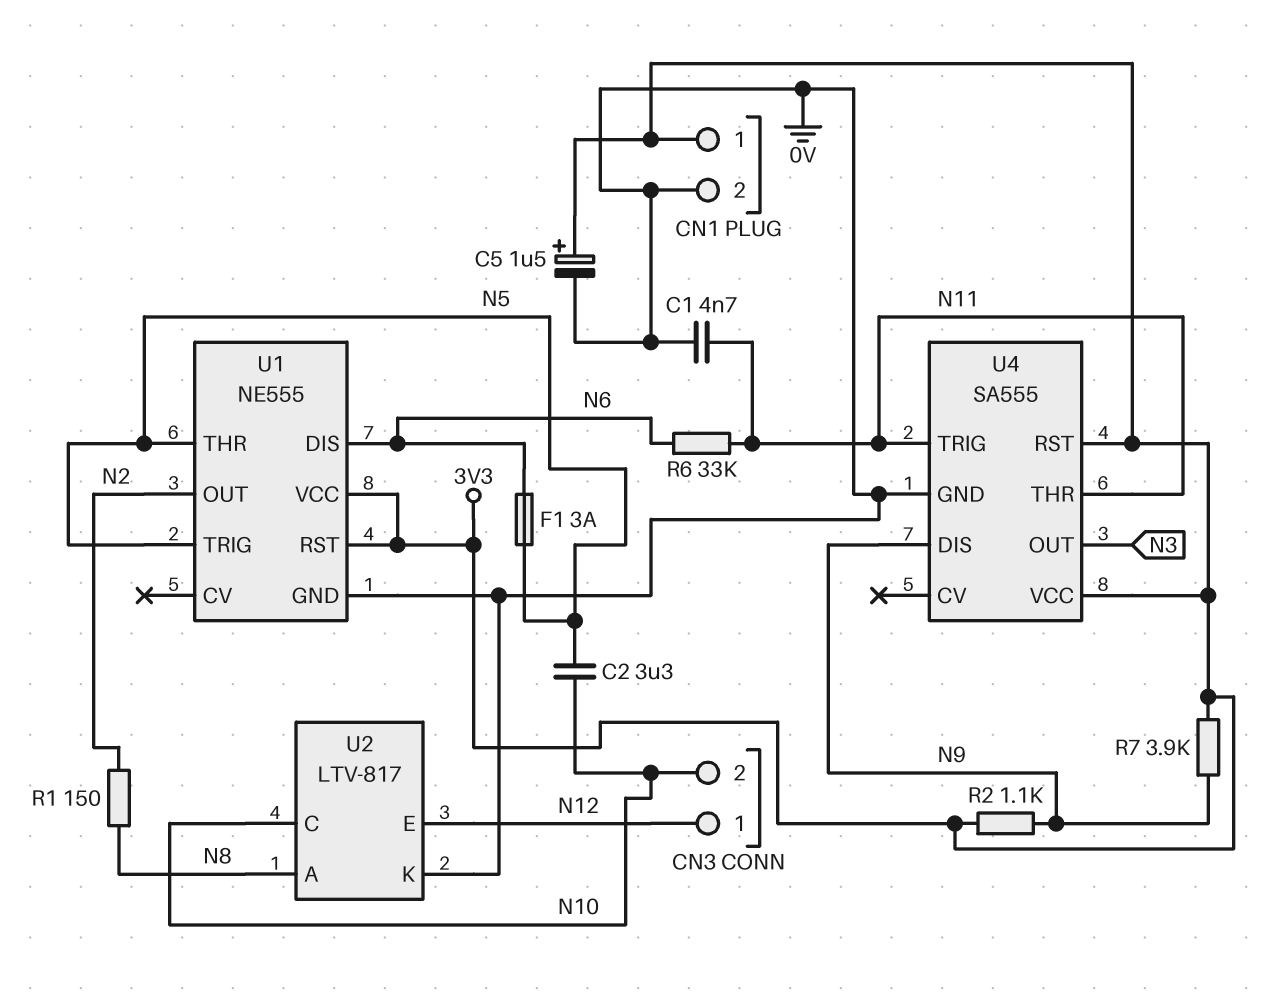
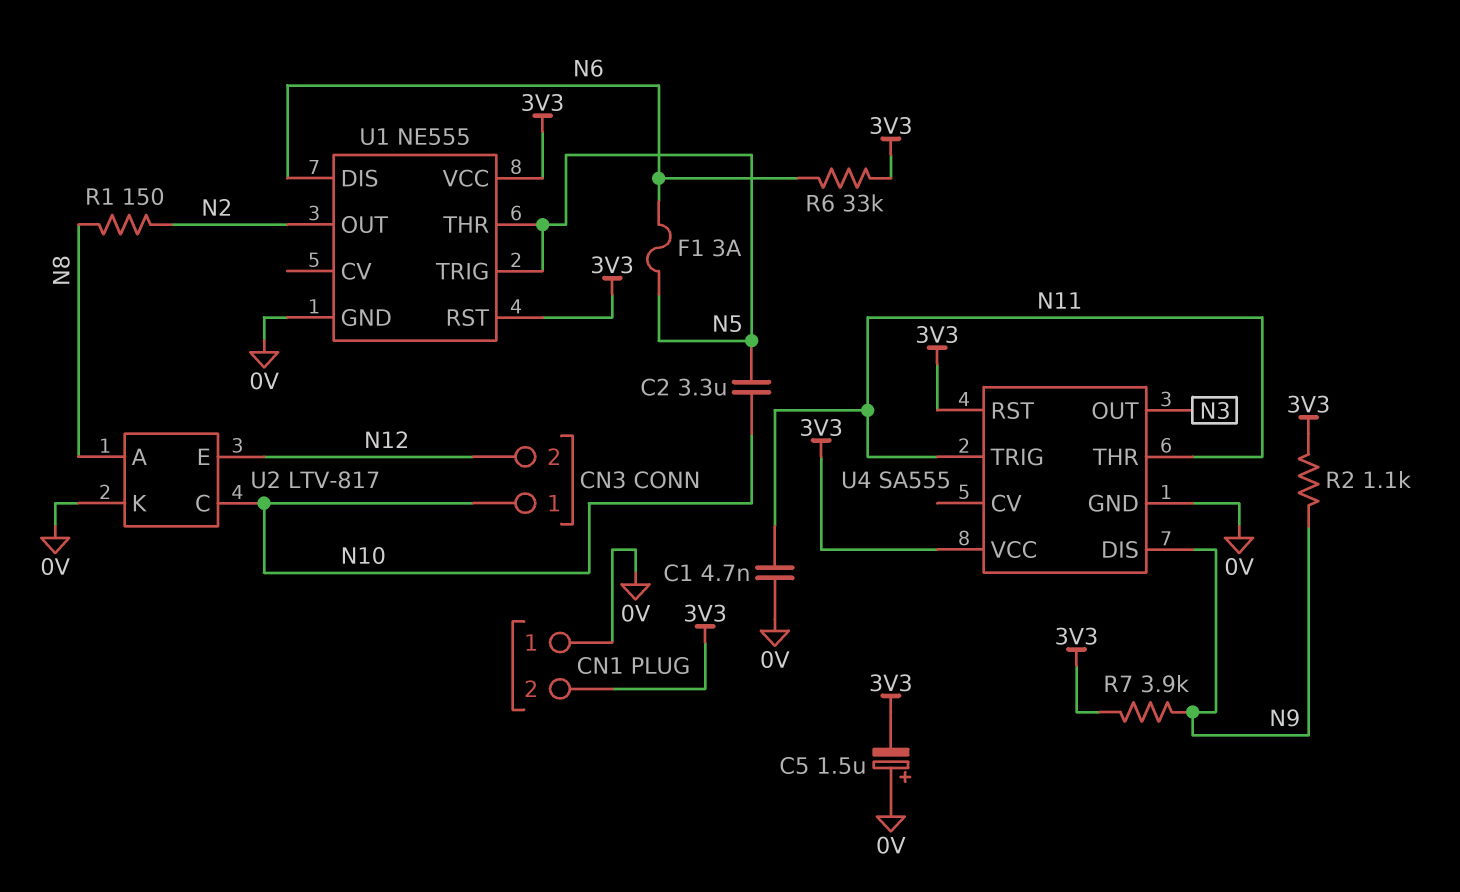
C5: 1.5uF (plus 3V3, minus 0V) -> 1.5uF (plus 0V, minus 3V3)
CN1 pin 1: 3V3 -> 0V
CN1 pin 2: 0V -> 3V3
CN3 pin 1: N12 -> N10
CN3 pin 2: N10 -> N12
R6: 33k (N6, N11) -> 33k (3V3, N6)

